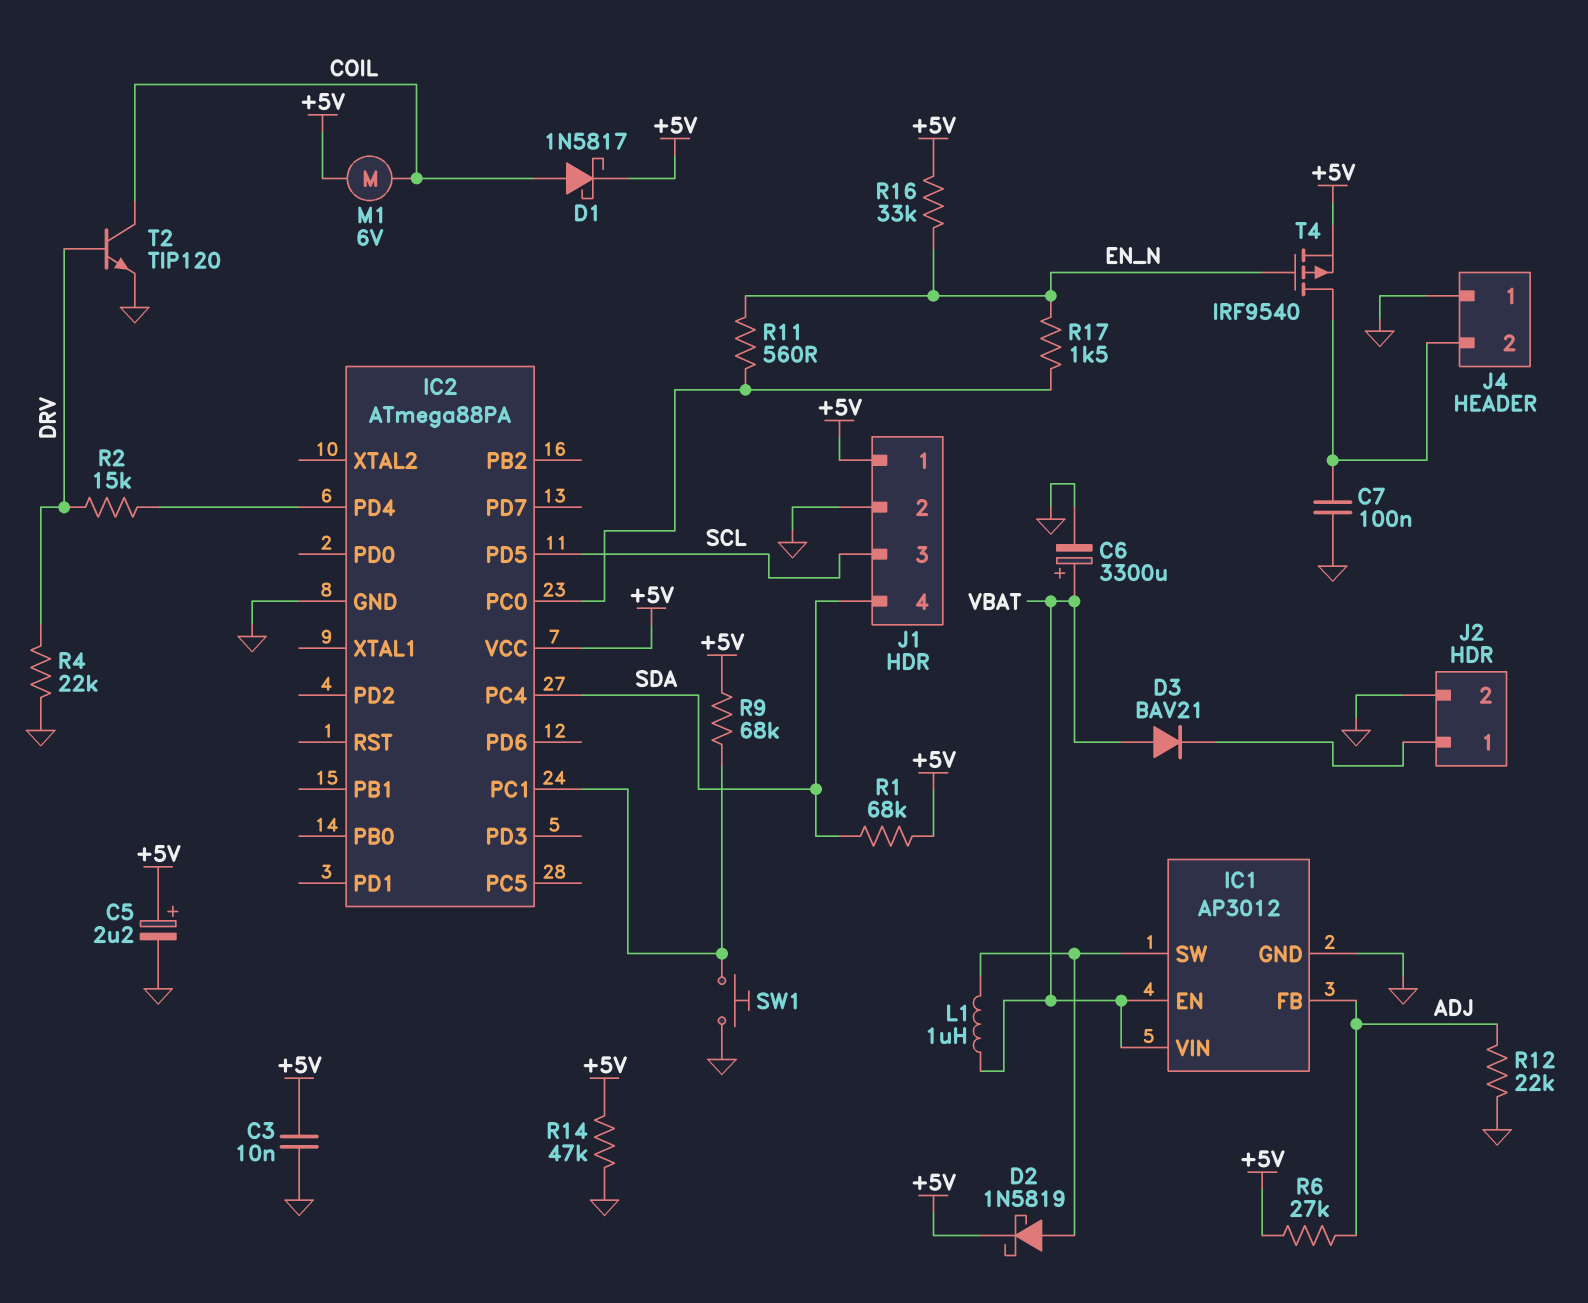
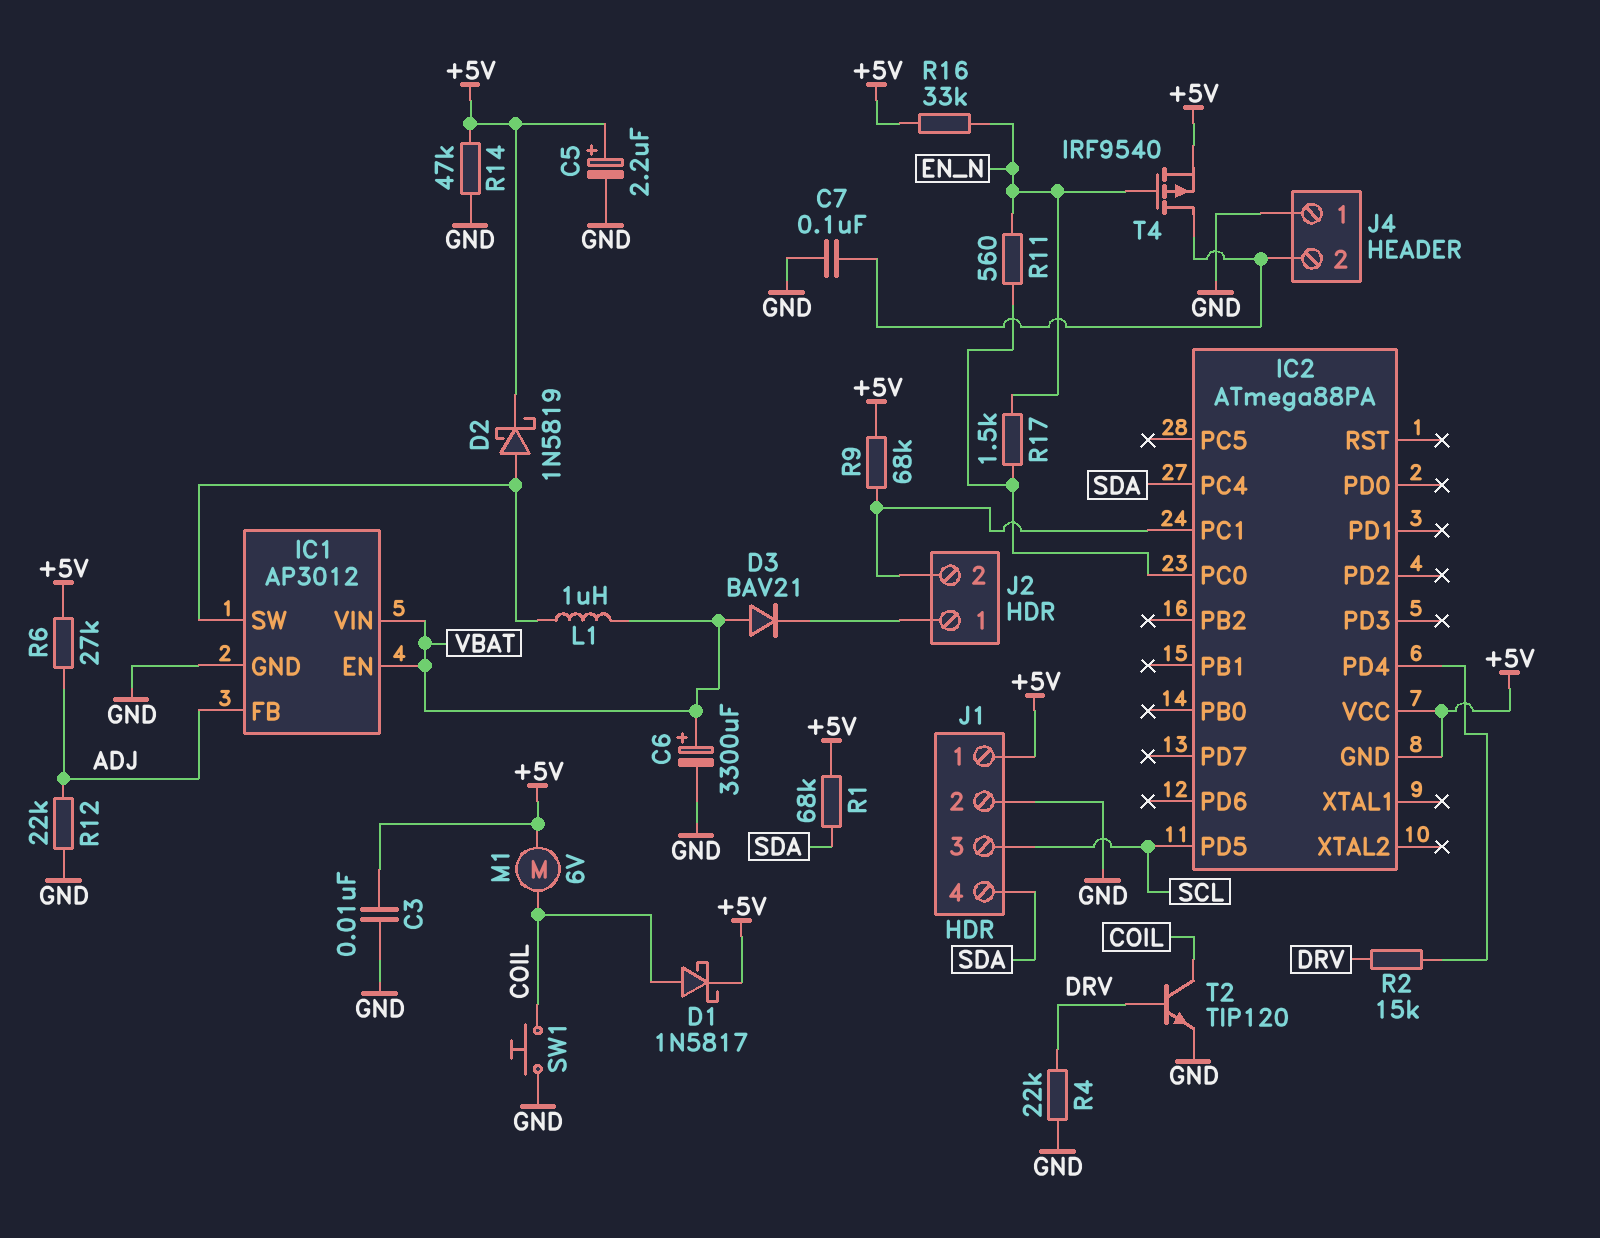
IC2 pin GND: GND -> +5V
J2 pin 2: GND -> IC2/PC1
SW1: button (GND, IC2/PC1) -> button (COIL, GND)

